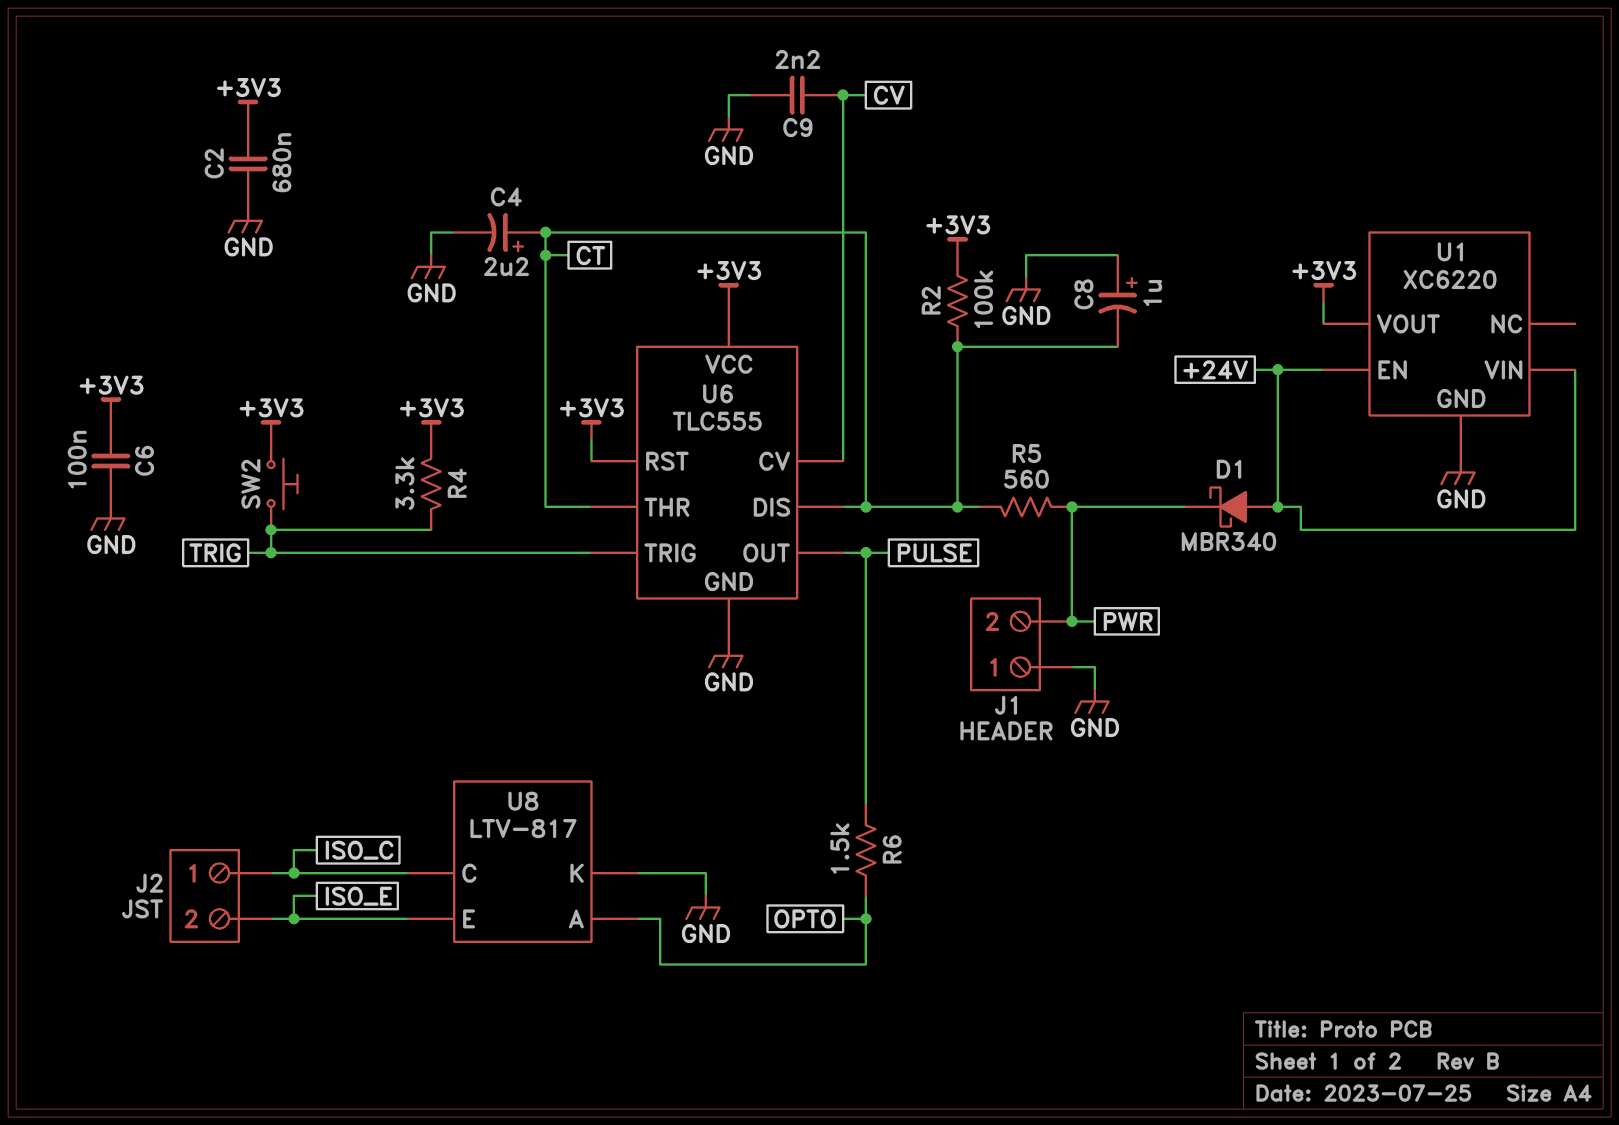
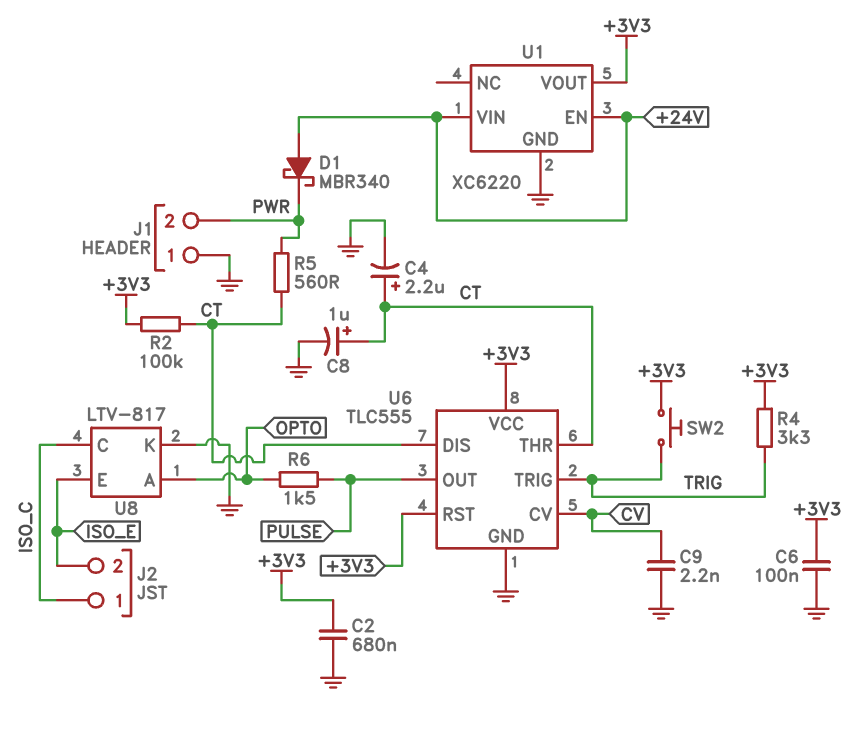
C8: 1uF (plus GND, minus CT) -> 1uF (plus CT, minus GND)

